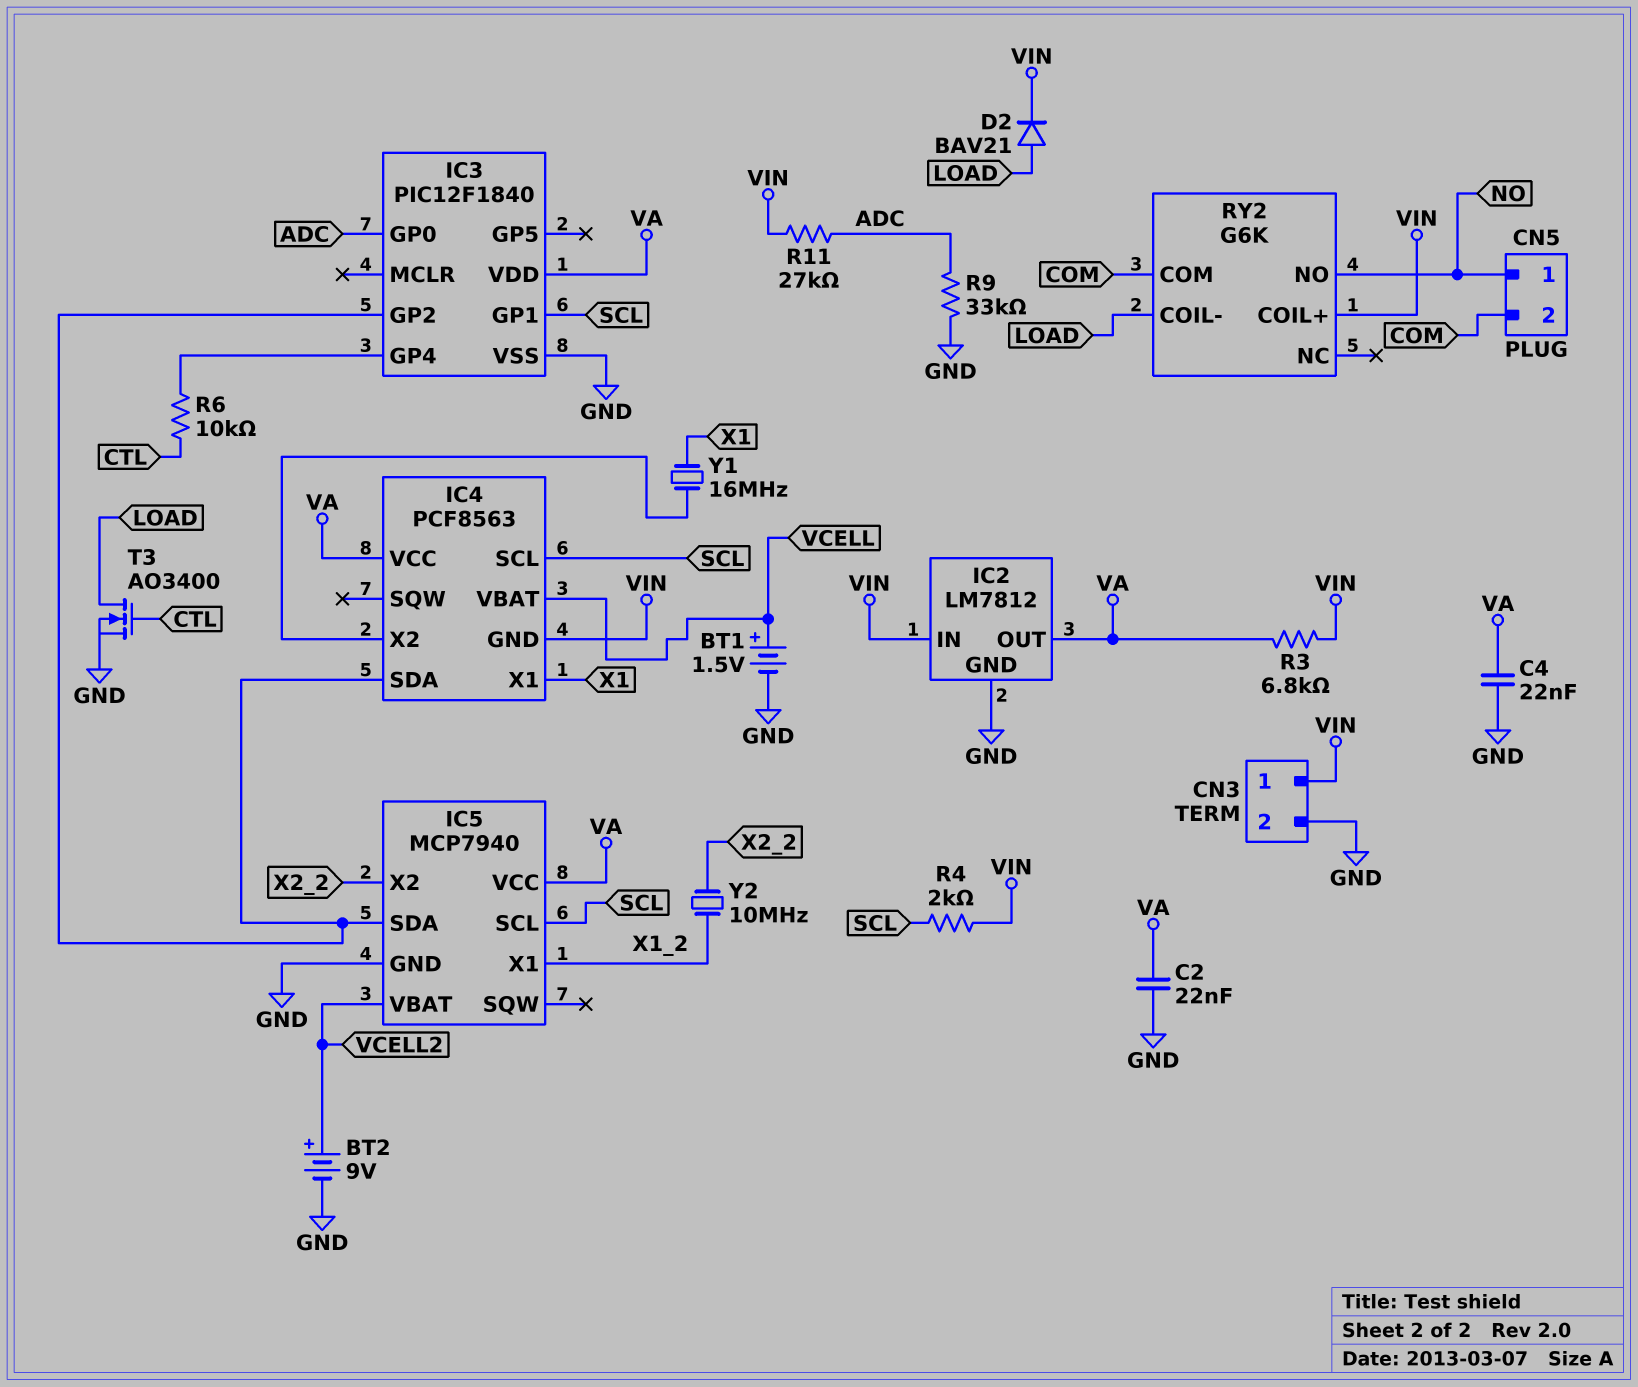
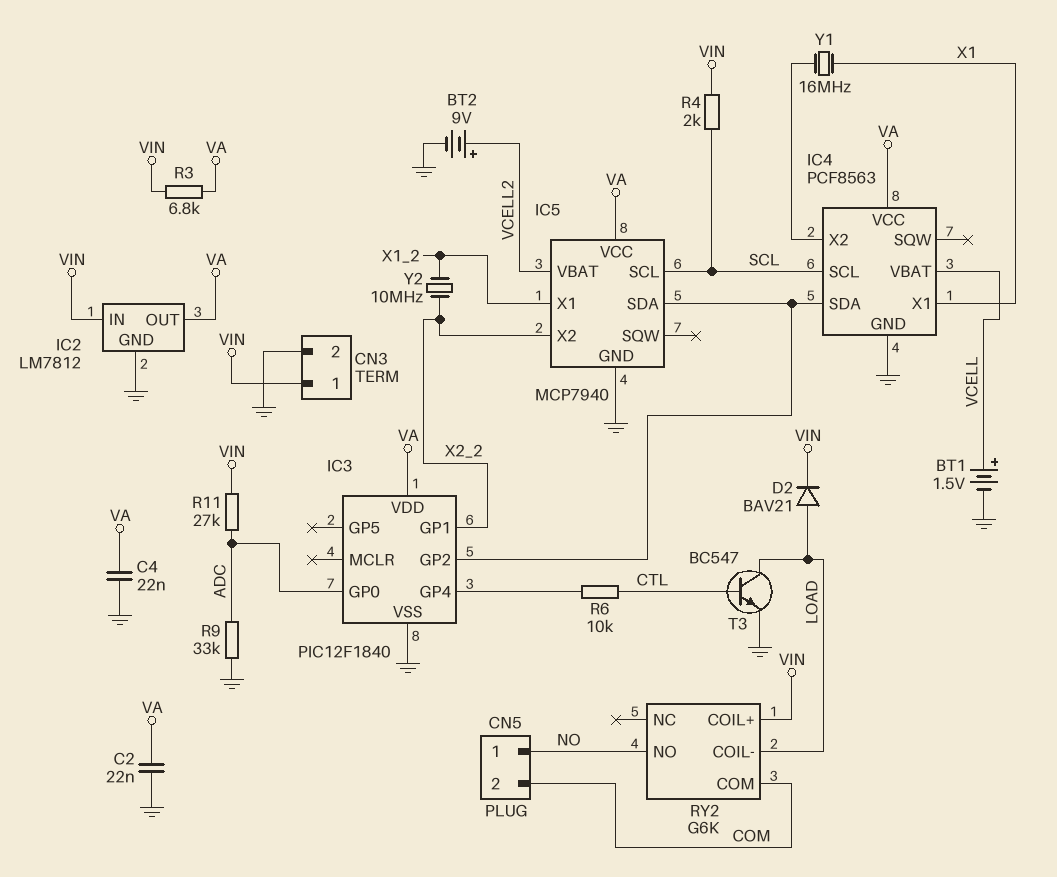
IC3 pin GP1: SCL -> X2_2
IC4 pin GND: VIN -> GND
T3: NMOS AO3400 (G CTL, D LOAD, S GND) -> NPN BC547 (B CTL, C LOAD, E GND)

